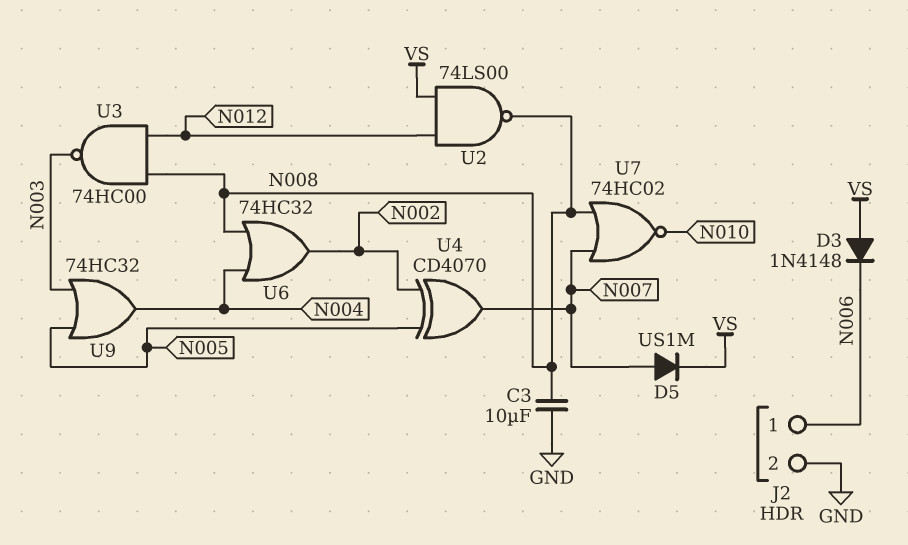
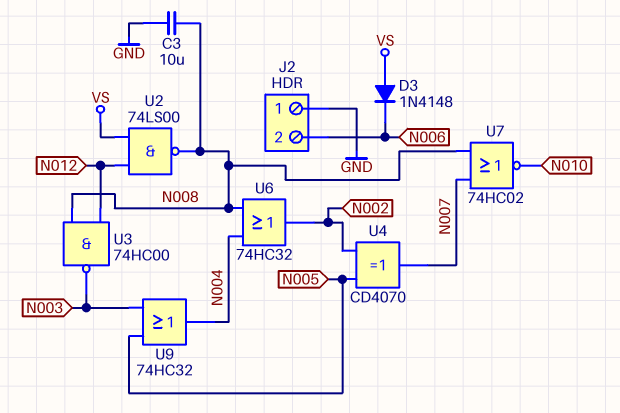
D5: diode US1M (A N007, K VS) -> none
J2 pin 1: N006 -> GND
J2 pin 2: GND -> N006

